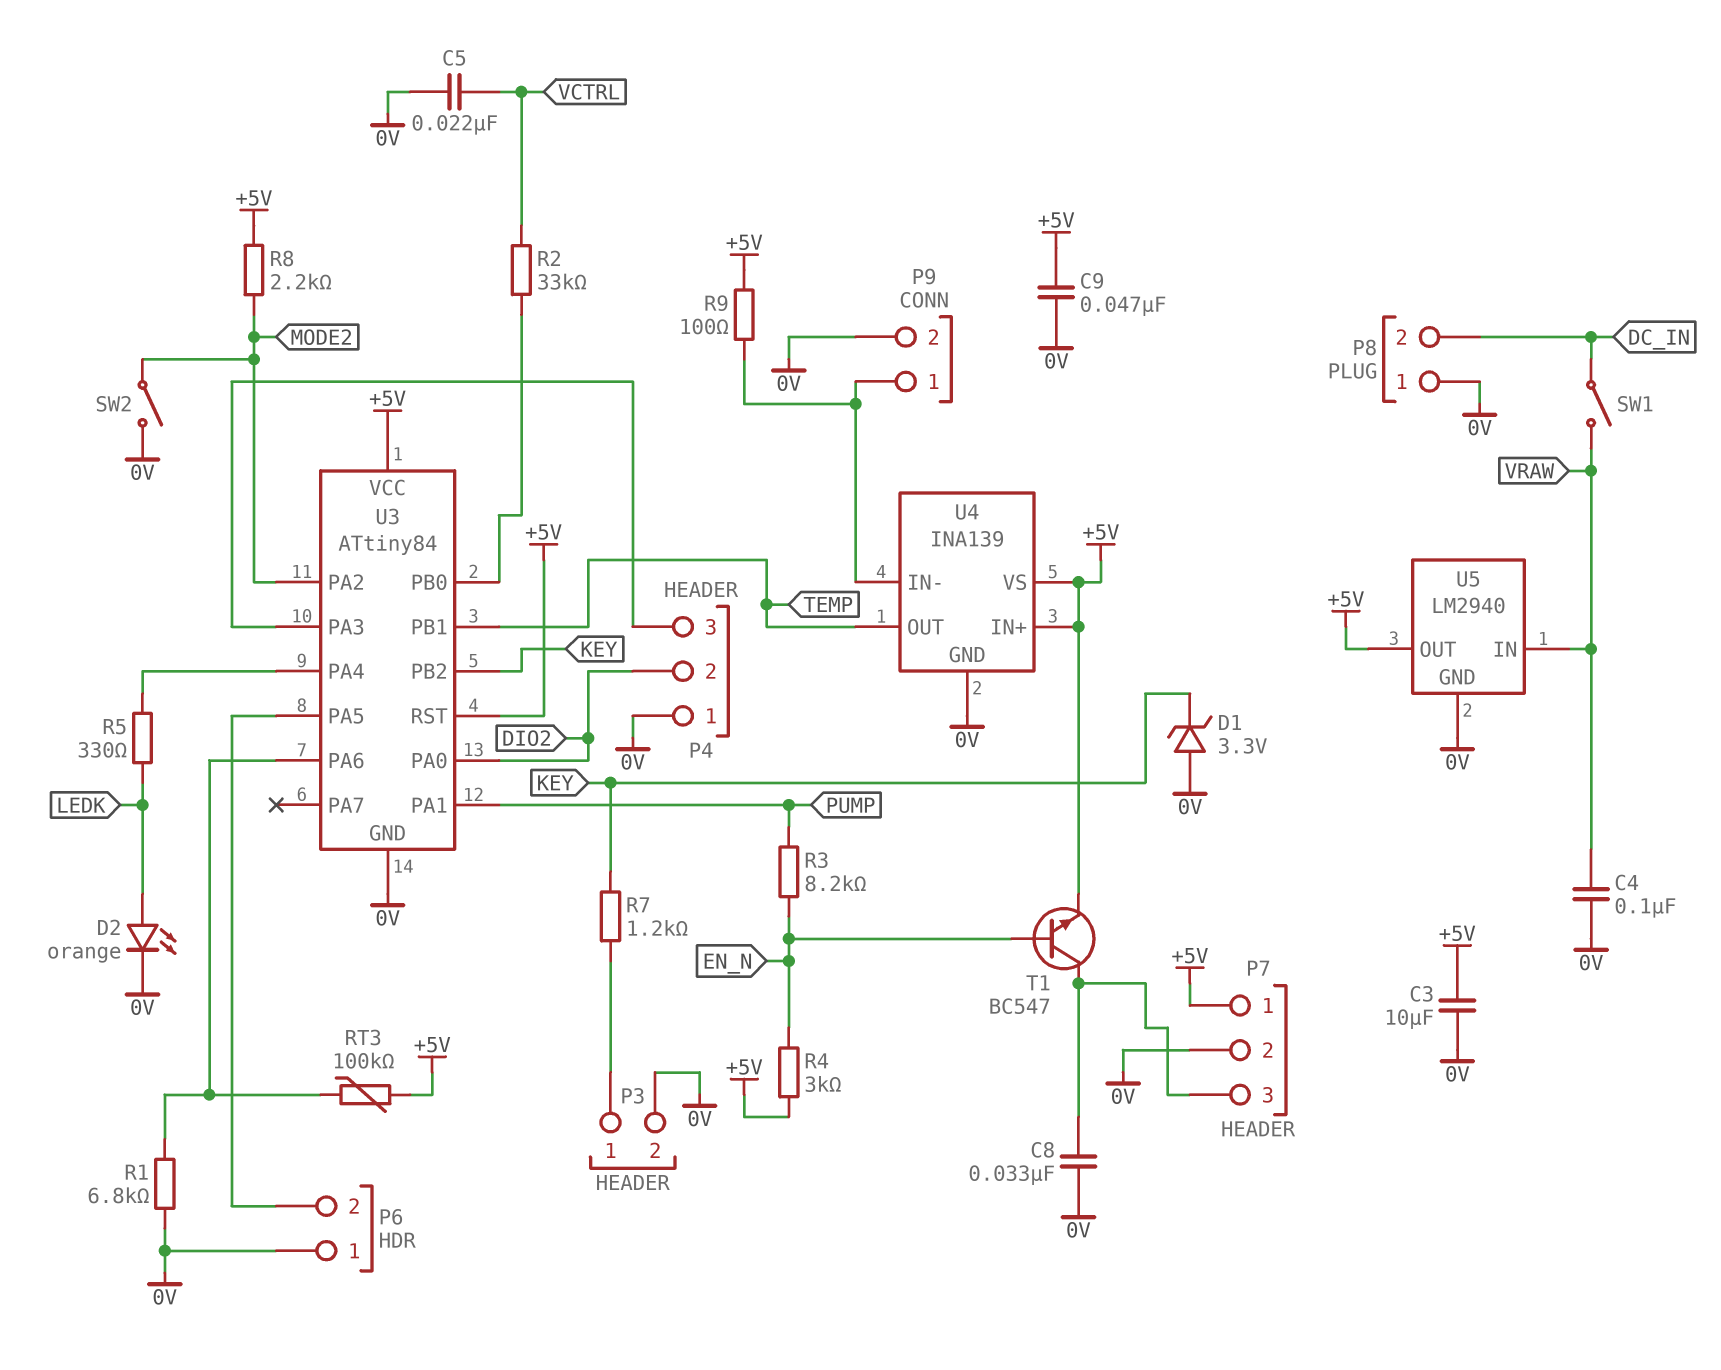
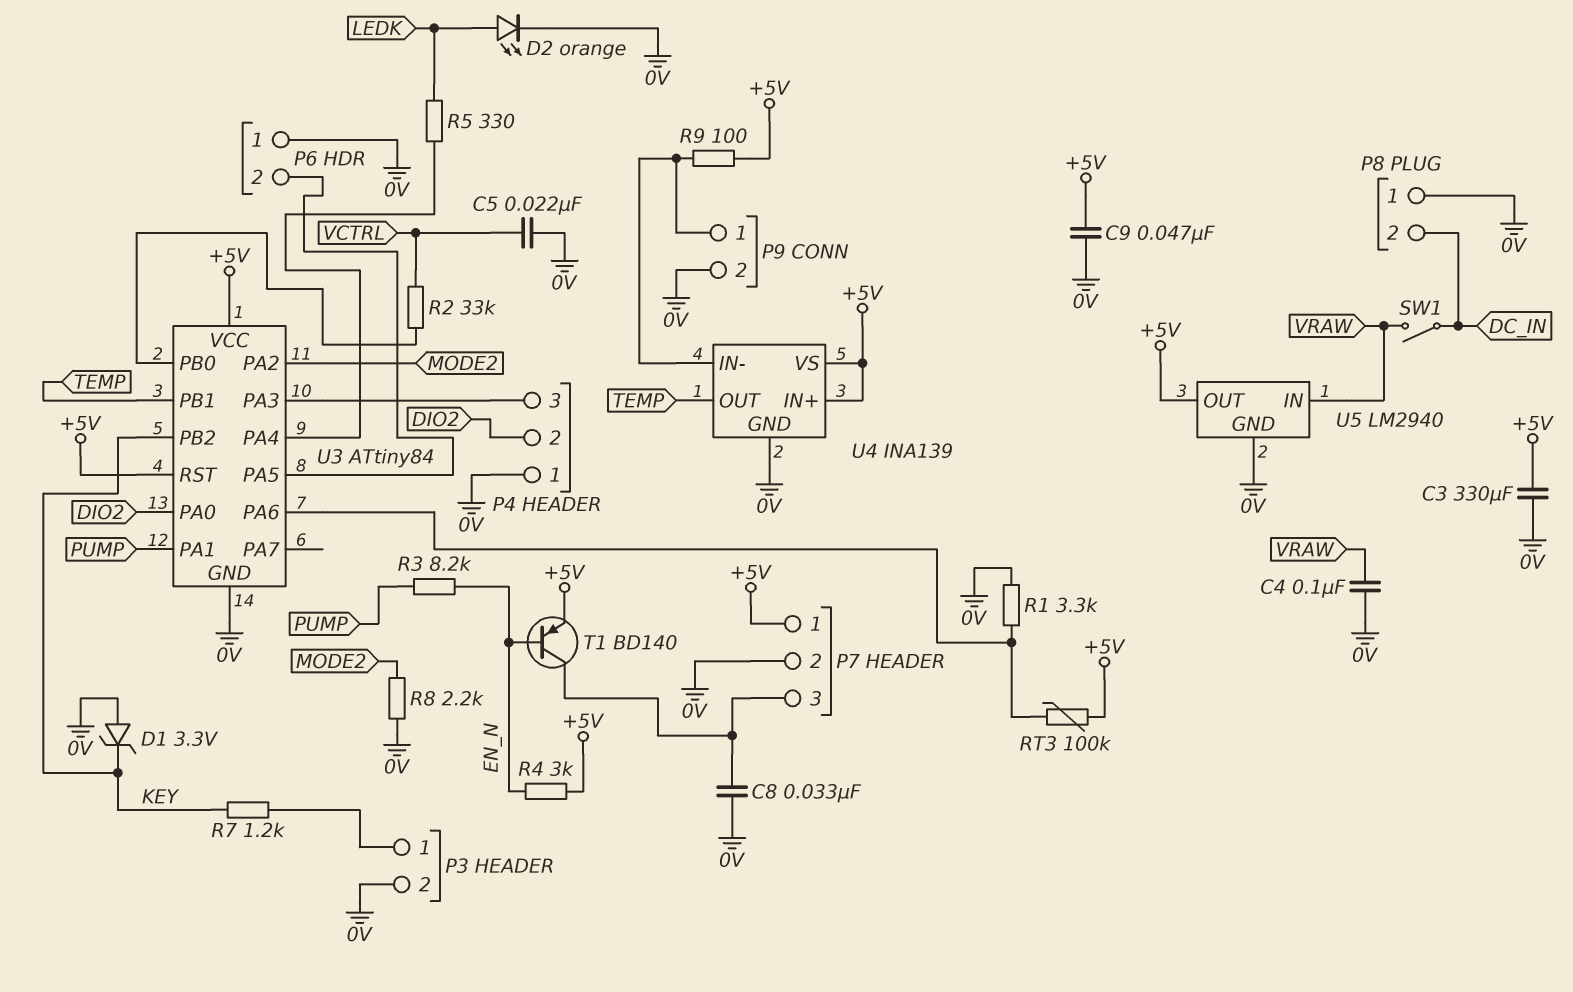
C3: 10uF (+5V, 0V) -> 330uF (+5V, 0V)
R1: 6.8k (0V, U3/PA6) -> 3.3k (0V, U3/PA6)
R8: 2.2k (+5V, MODE2) -> 2.2k (0V, MODE2)
SW2: switch (0V, MODE2) -> none
T1: NPN BC547 (B EN_N, C P7/3, E +5V) -> PNP BD140 (B EN_N, C P7/3, E +5V)

